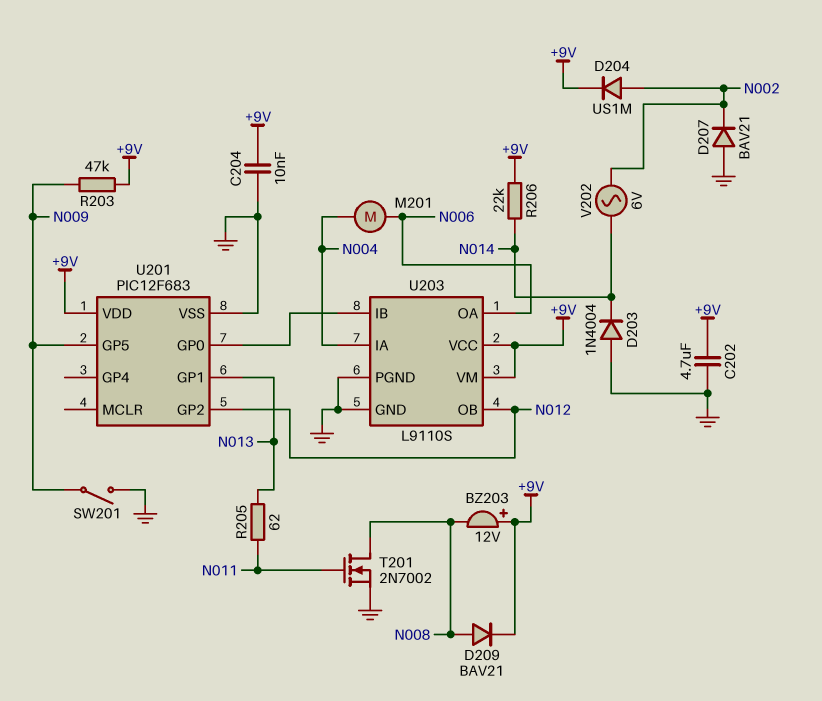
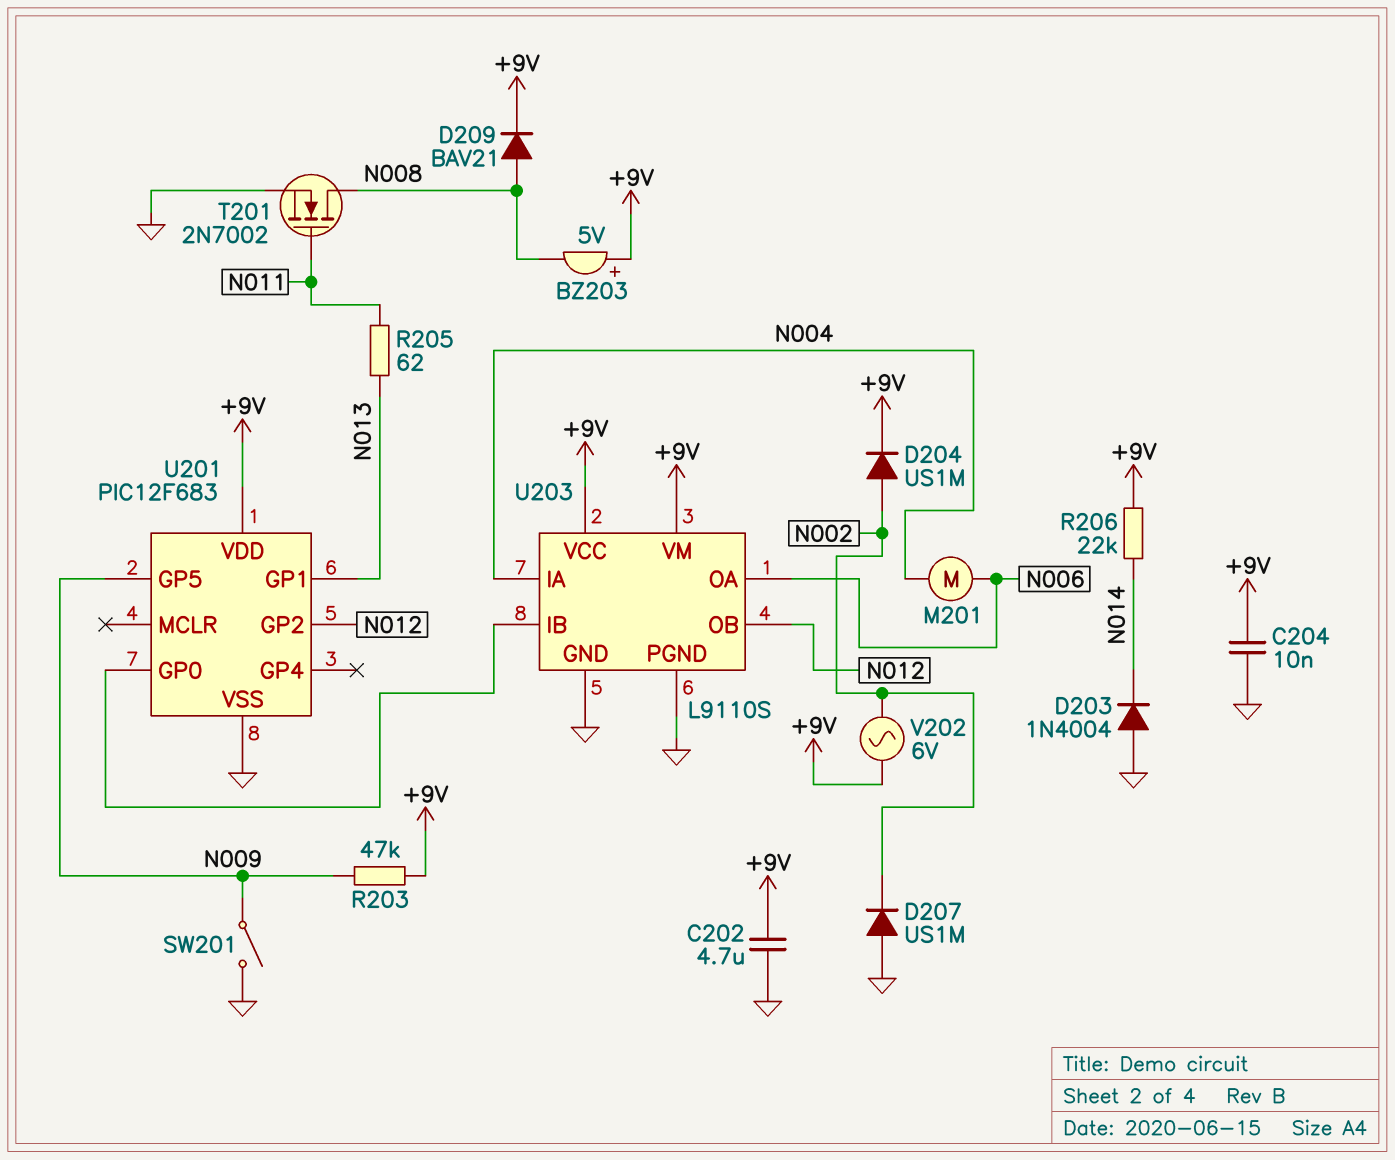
BZ203: buzzer 12V (plus +9V, minus N008) -> buzzer 5V (plus +9V, minus N008)
D207: diode BAV21 (A GND, K N002) -> diode US1M (A GND, K N002)
V202: AC 6V (N002, N014) -> AC 6V (+9V, N002)

